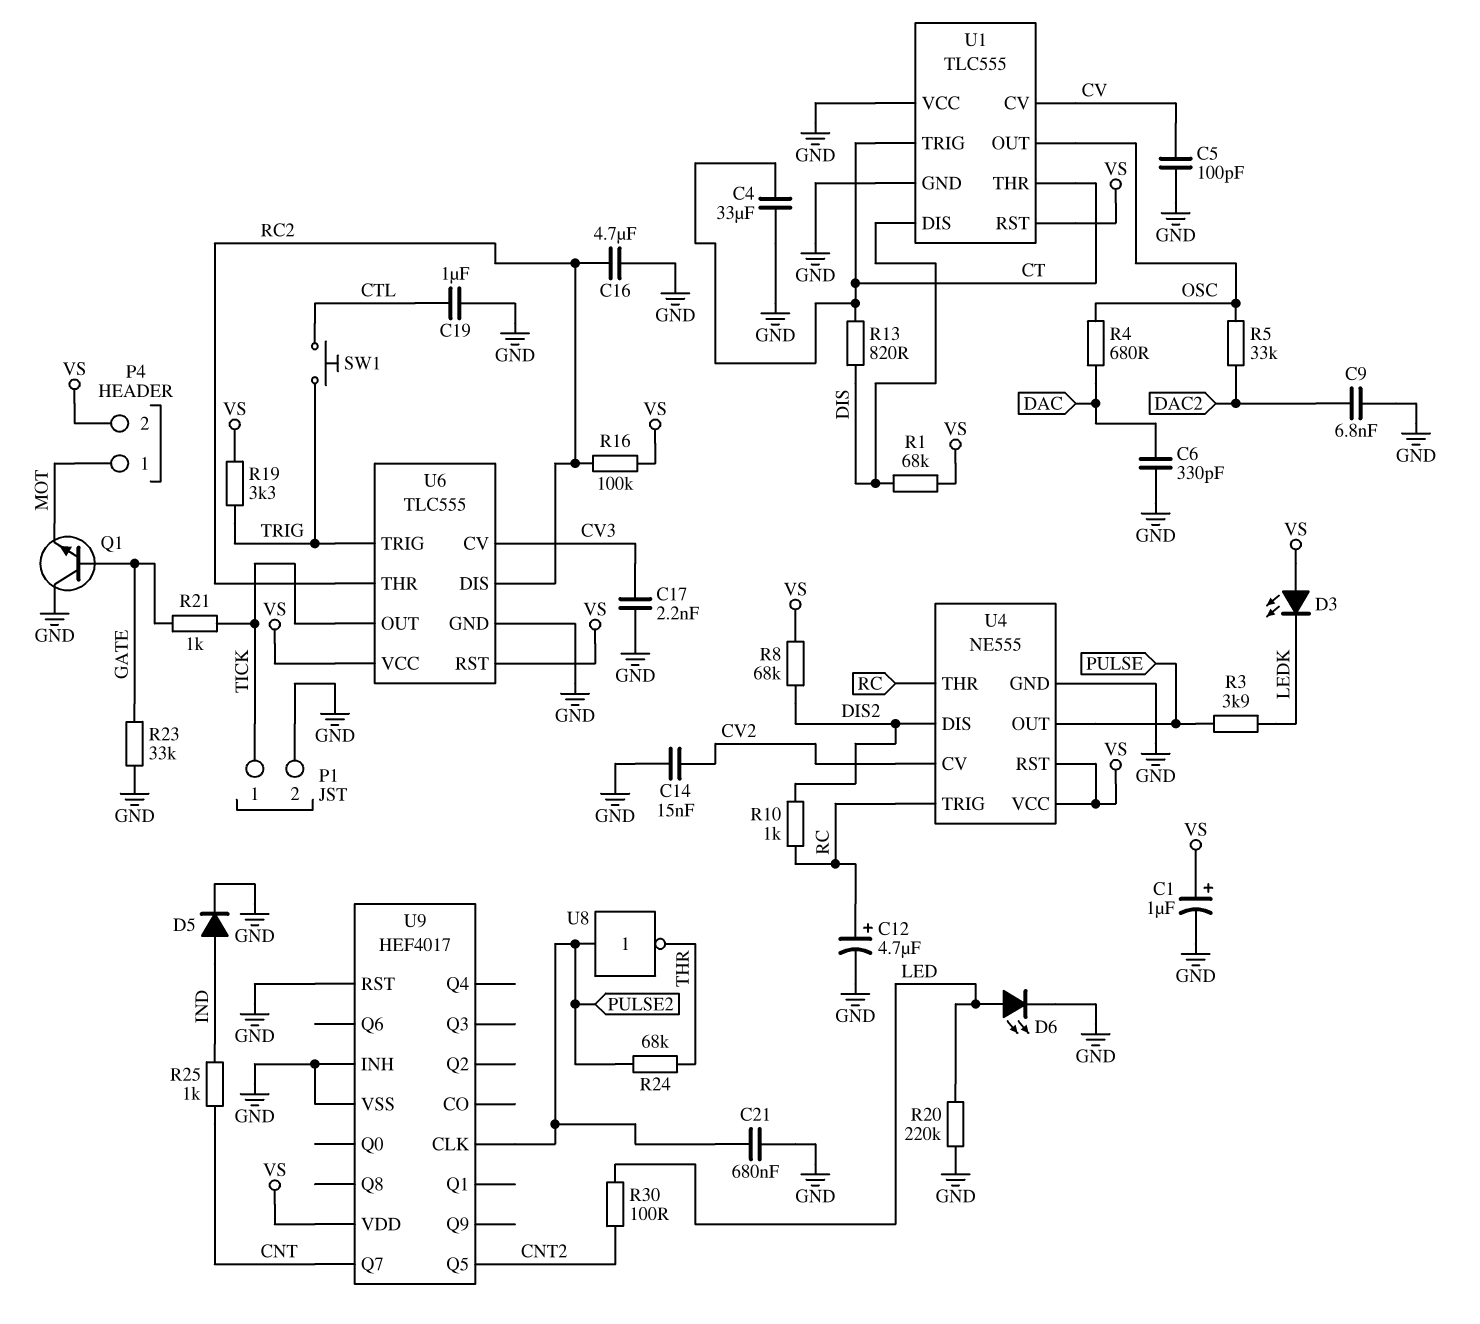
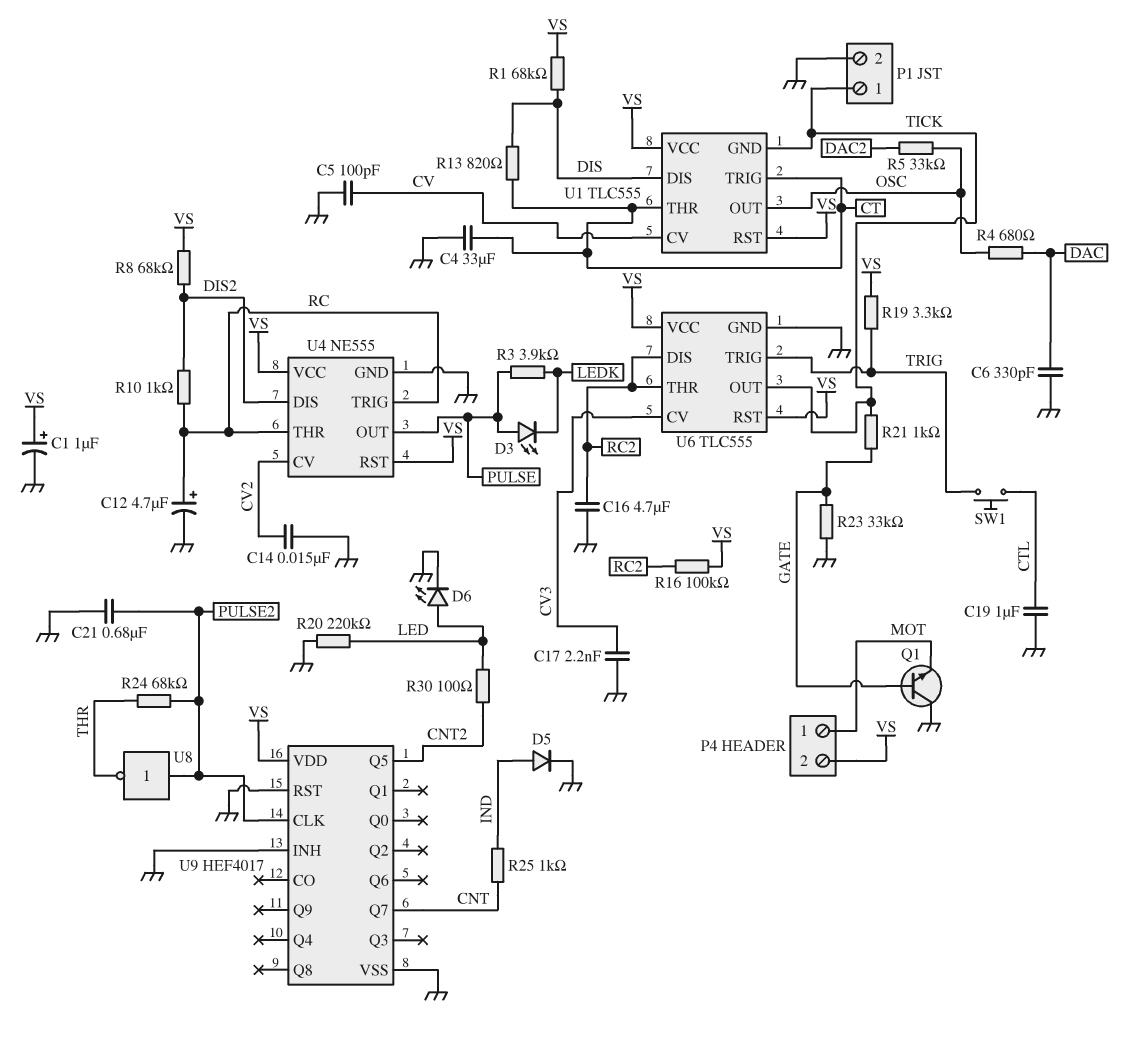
C9: 6.8nF (DAC2, GND) -> none
D3: LED (A VS, K LEDK) -> LED (A PULSE, K LEDK)
U1 pin GND: GND -> TICK
U1 pin VCC: GND -> VS

